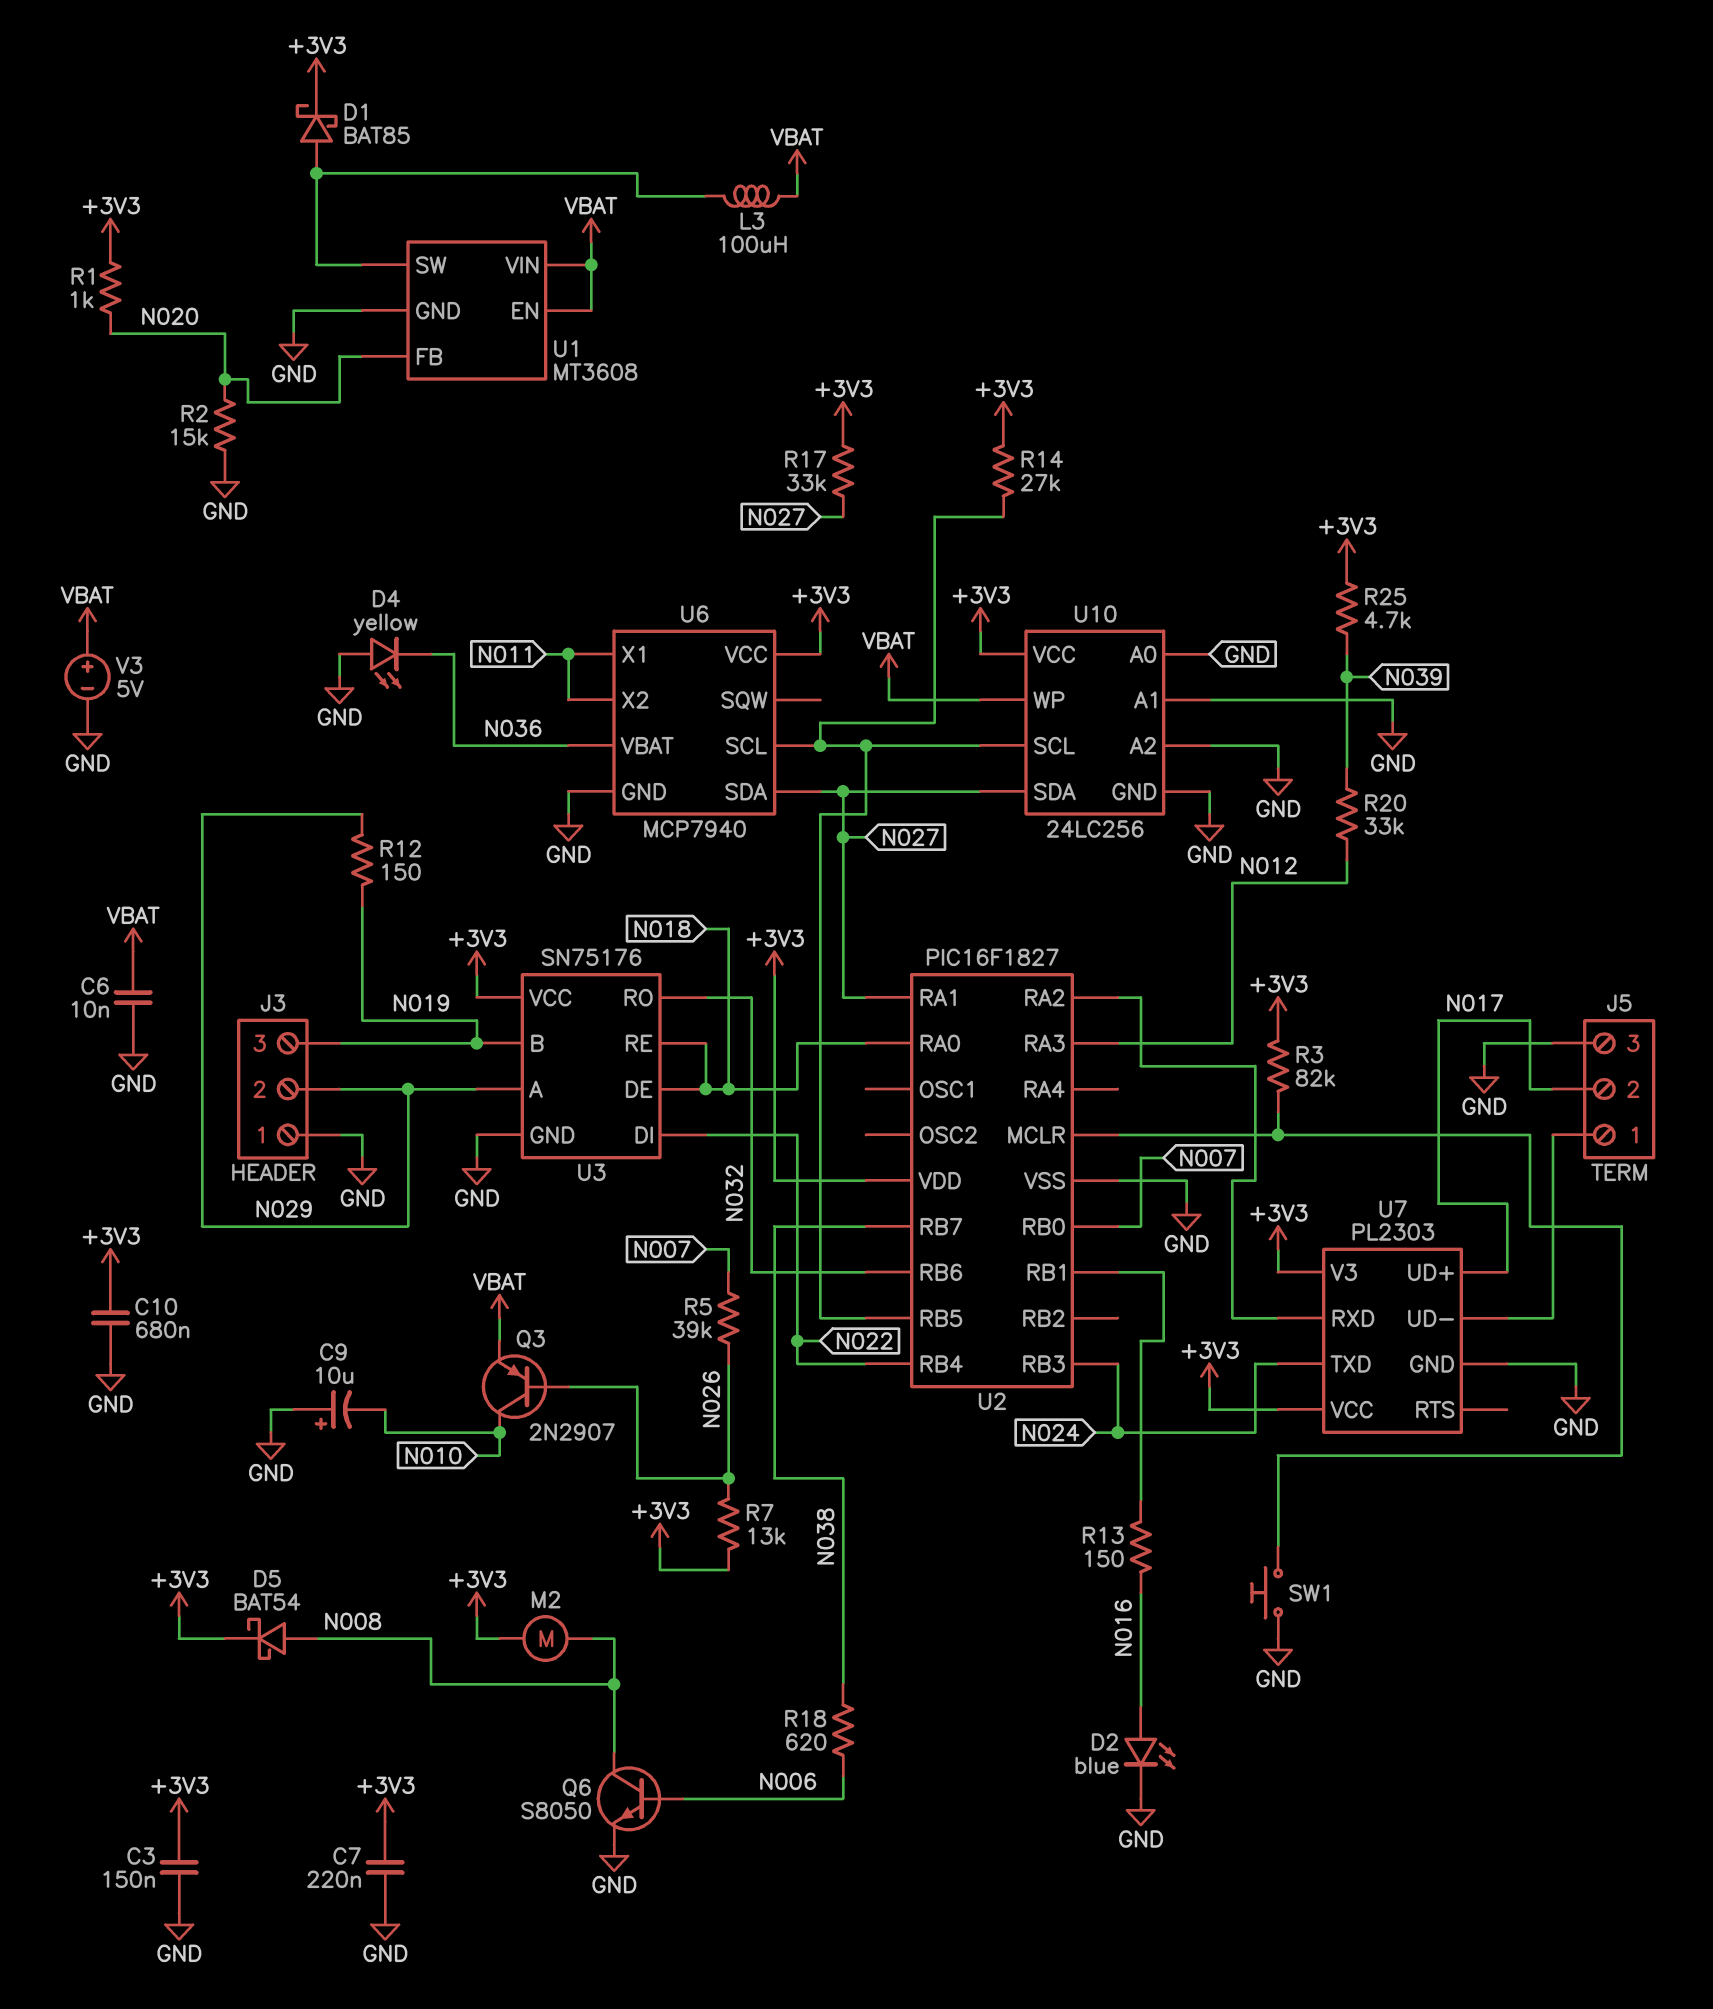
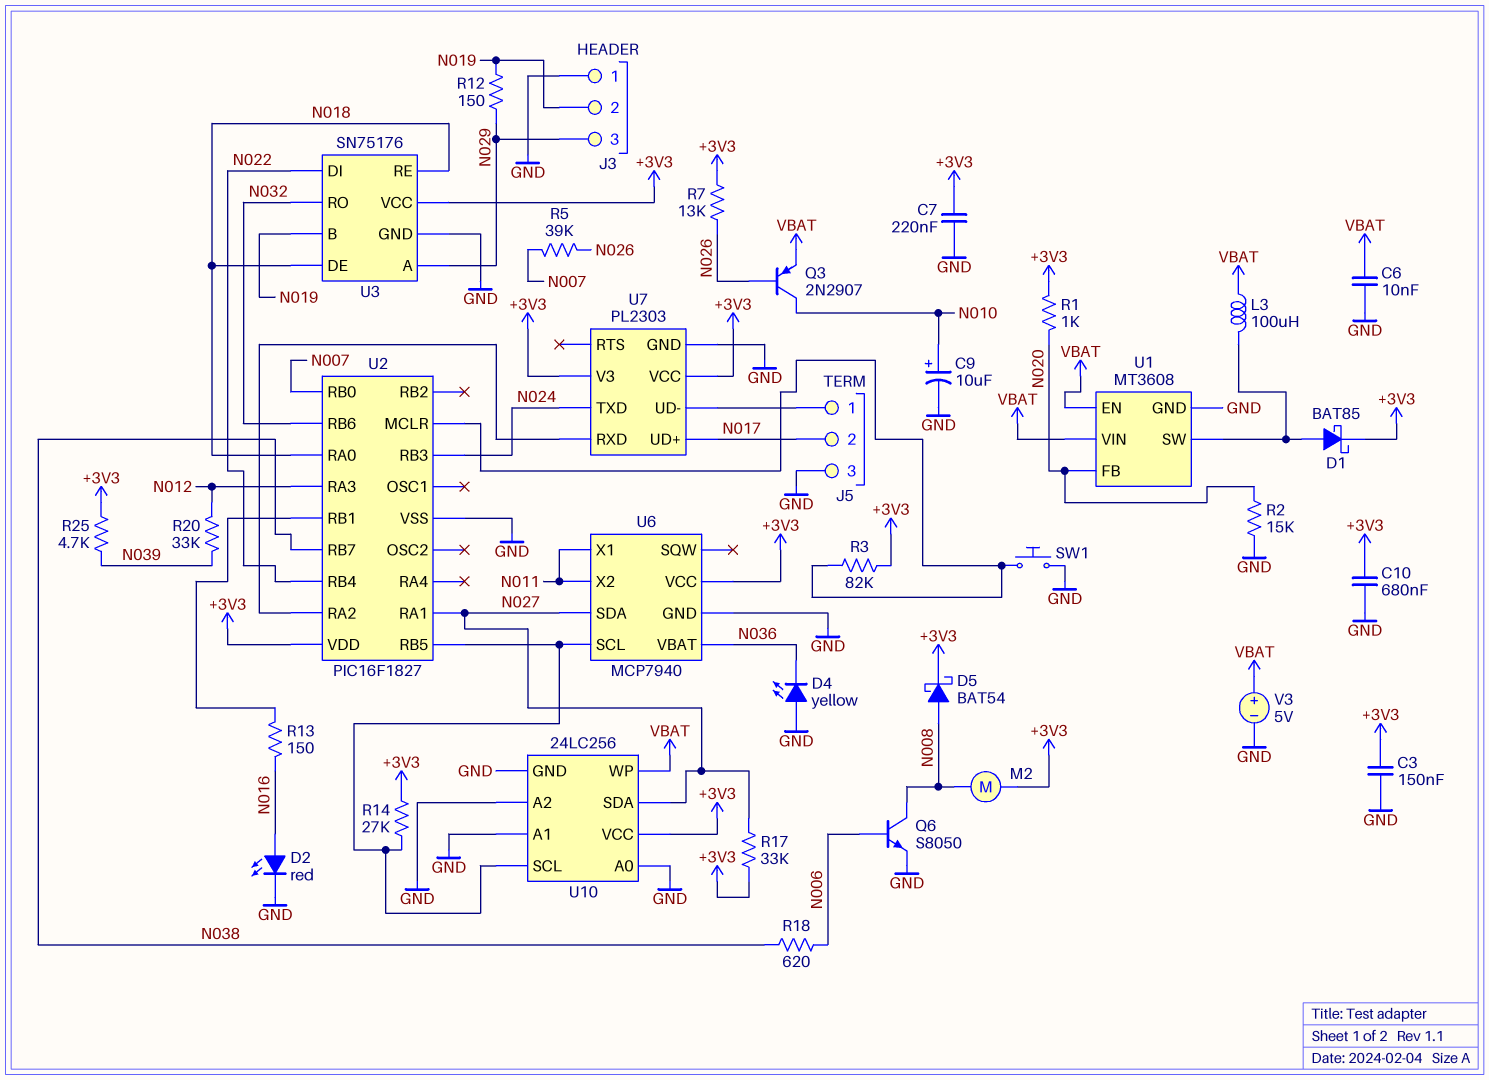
C9: 10uF (plus GND, minus N010) -> 10uF (plus N010, minus GND)
D2: LED blue (A N016, K GND) -> LED red (A N016, K GND)
J3 pin 2: N029 -> N019
J3 pin 3: N019 -> N029

